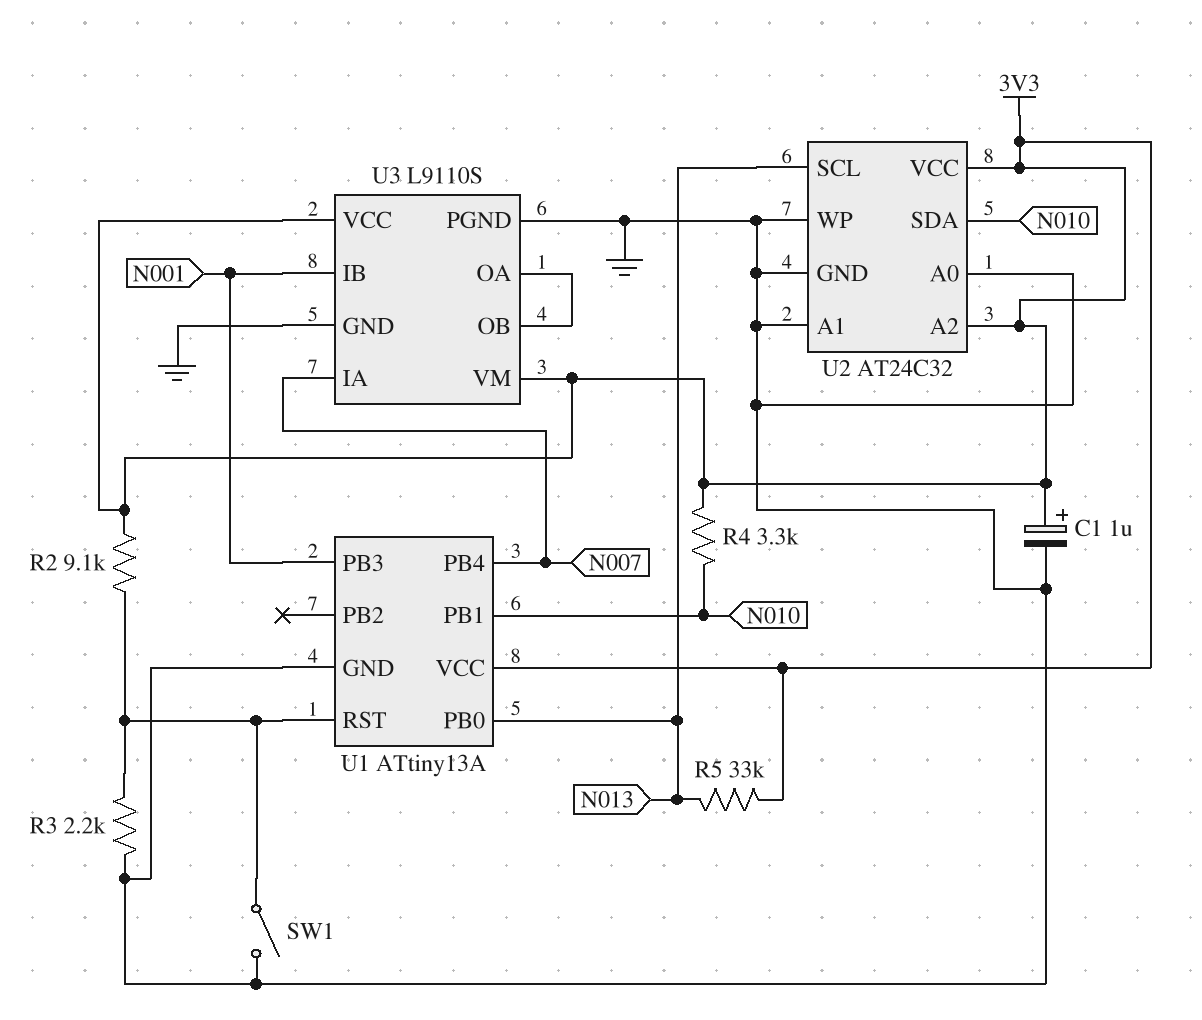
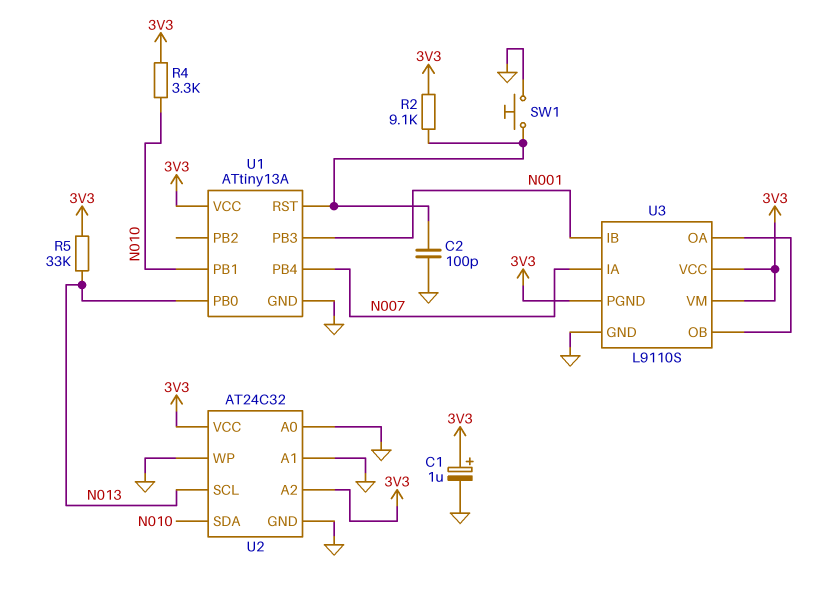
C2: none -> 100pF (GND, U1/RST)
R3: 2.2k (GND, U1/RST) -> none
SW1: switch (GND, U1/RST) -> button (GND, U1/RST)
U3 pin PGND: GND -> 3V3

